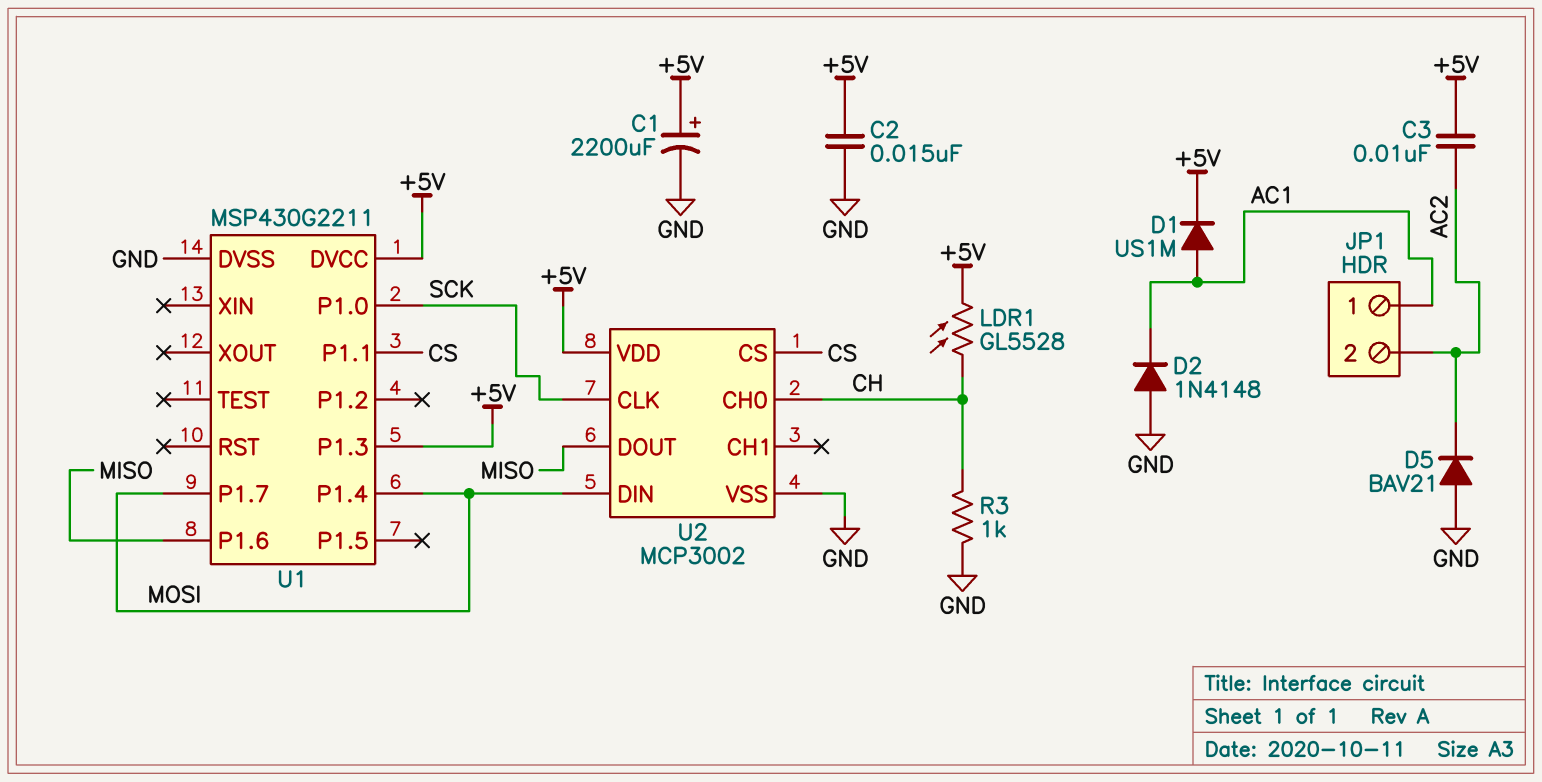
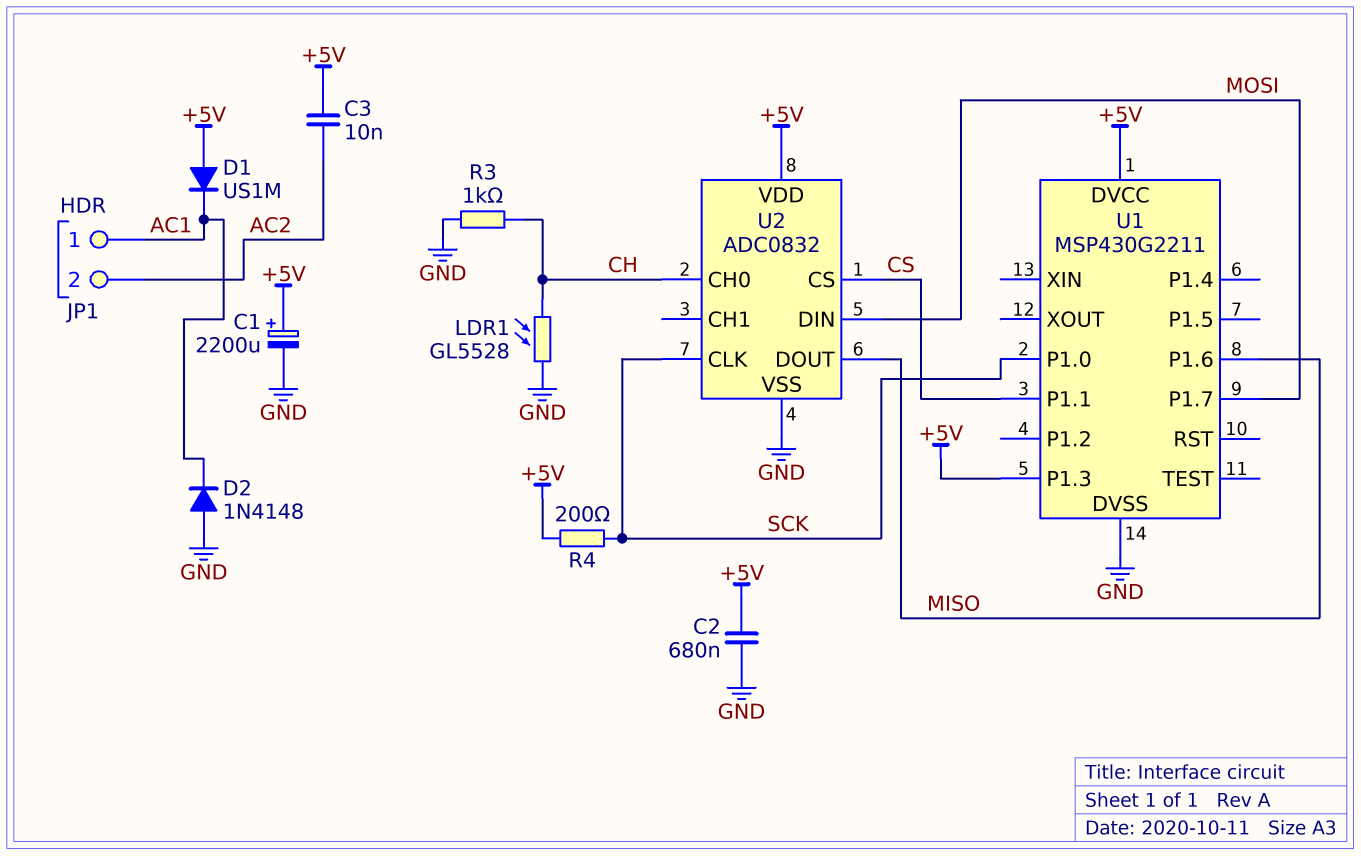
C2: 15nF (+5V, GND) -> 680nF (+5V, GND)
D1: diode US1M (A AC1, K +5V) -> diode US1M (A +5V, K AC1)
D5: diode BAV21 (A GND, K AC2) -> none
LDR1: GL5528 (+5V, CH) -> GL5528 (CH, GND)
R4: none -> 200 (+5V, SCK)
U1 pin P1.4: MOSI -> none
U2: MCP3002 -> ADC0832

